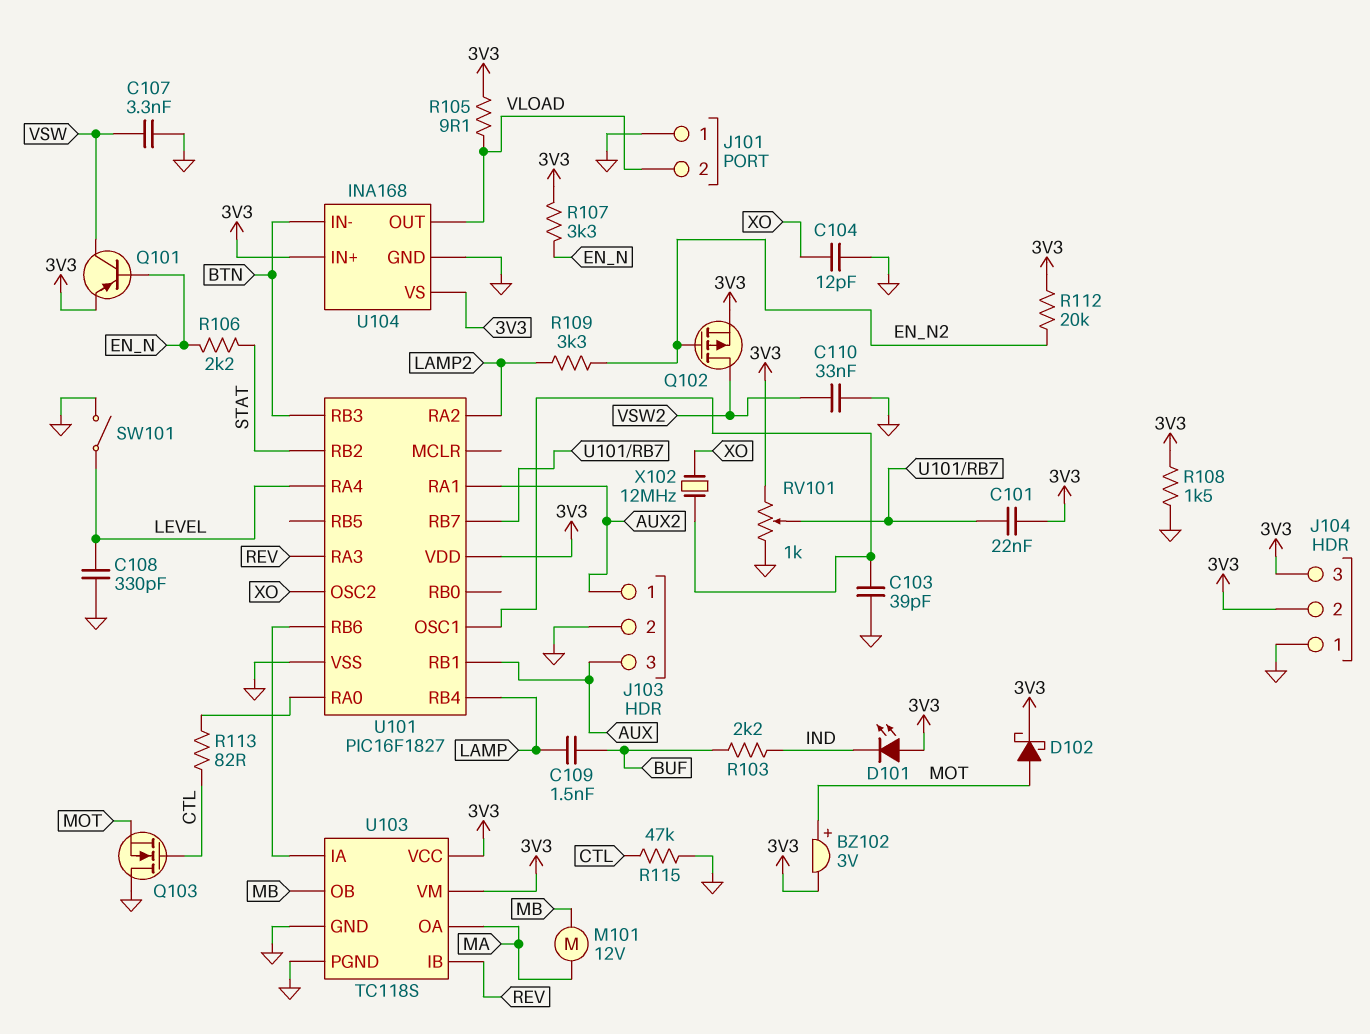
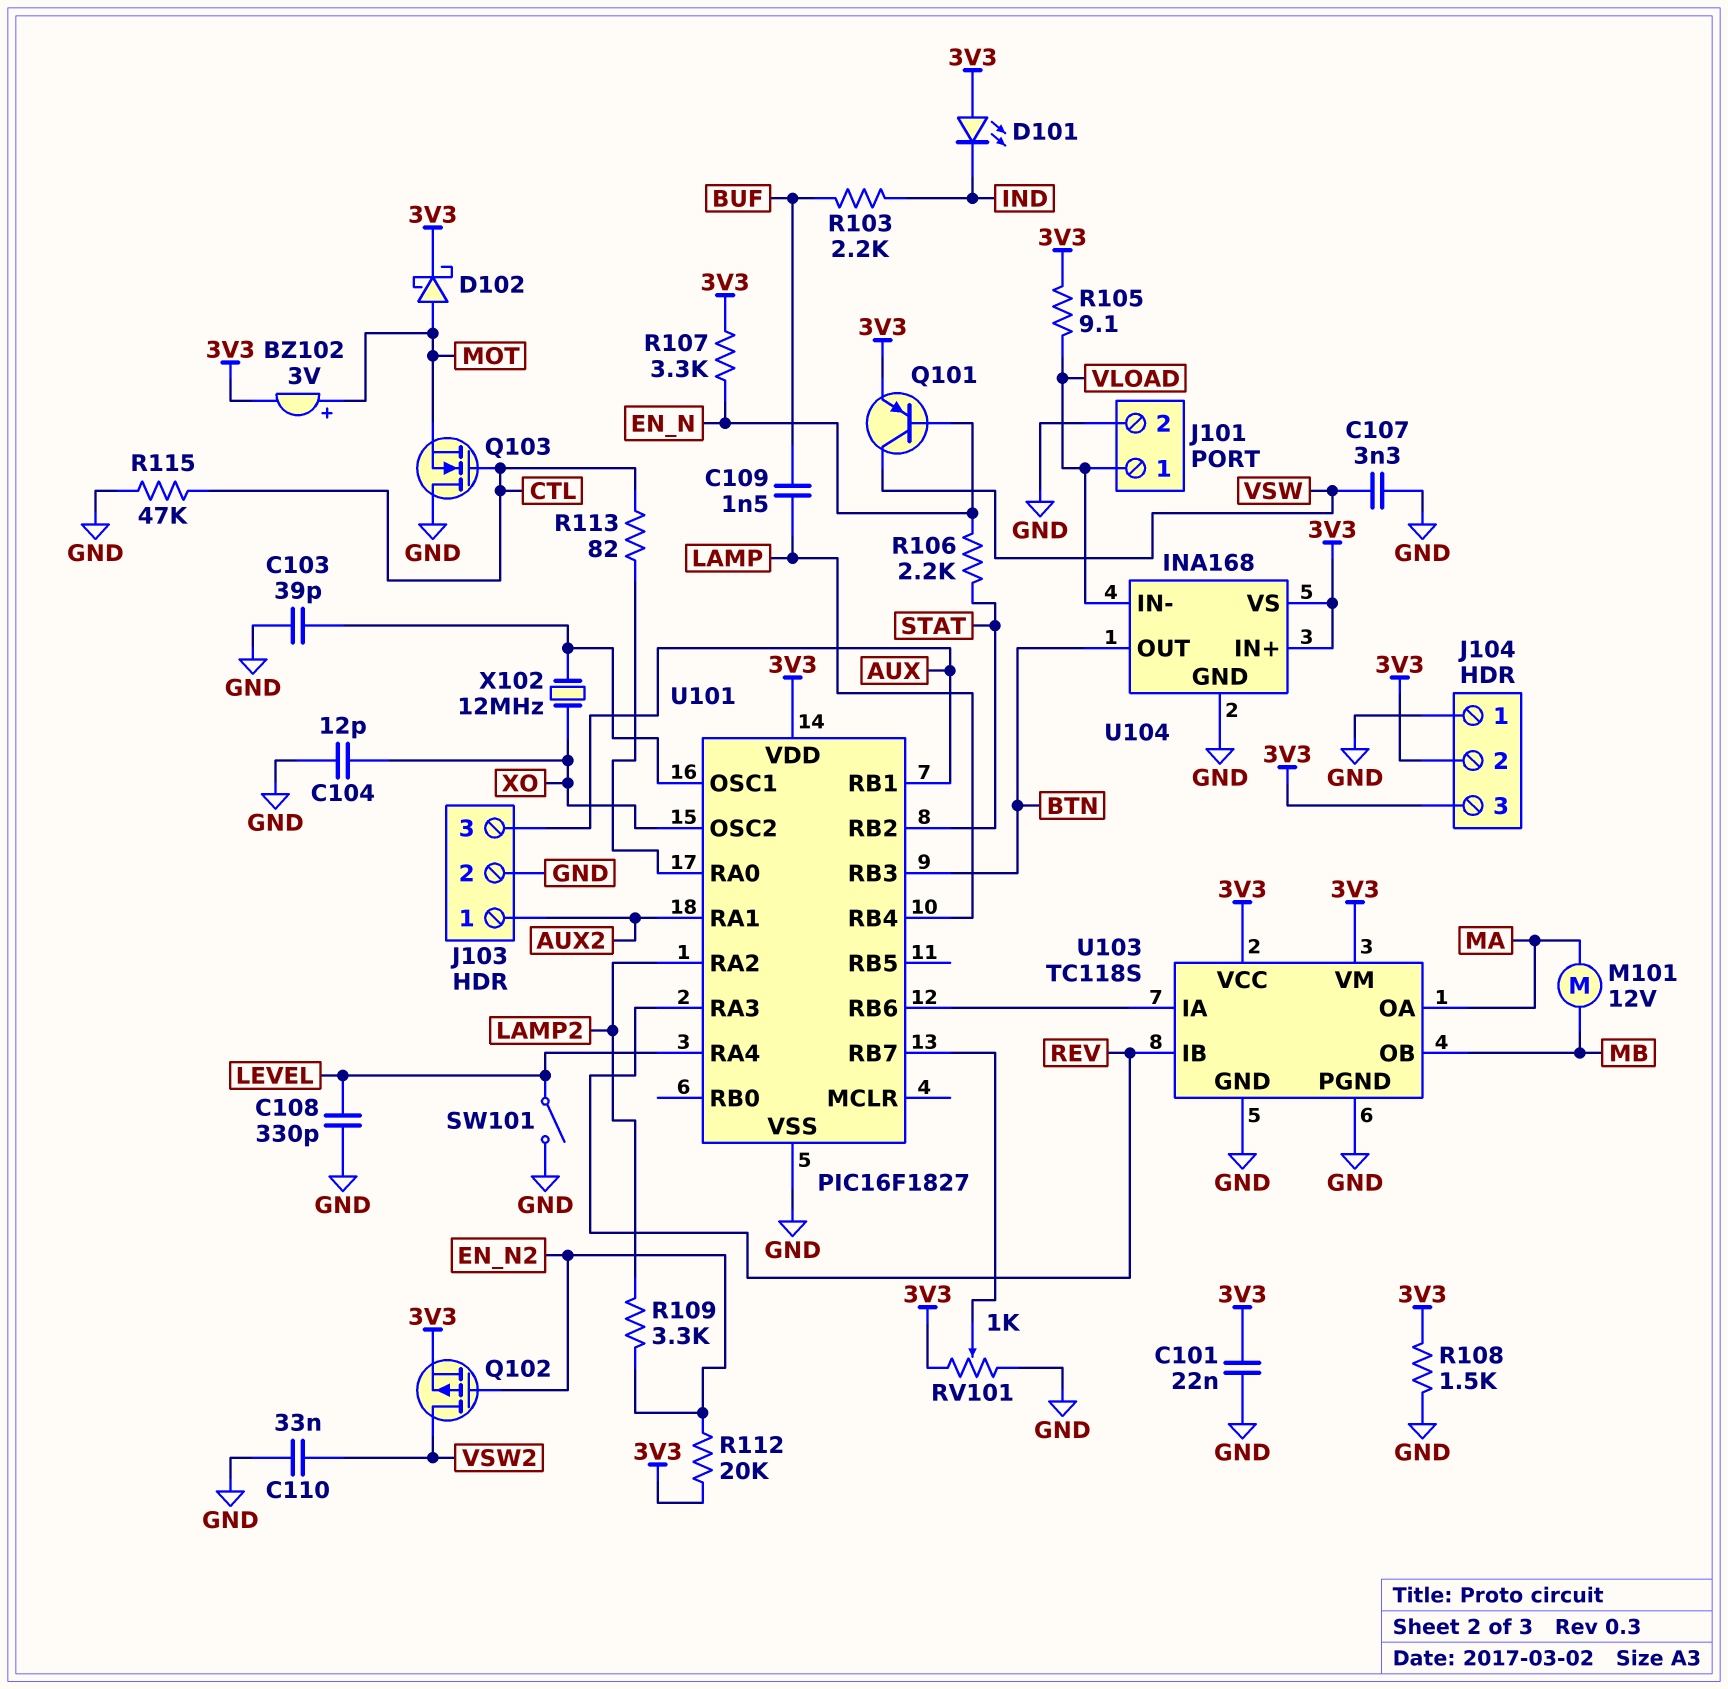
C101: 22nF (3V3, U101/RB7) -> 22nF (3V3, GND)
J101 pin 1: GND -> VLOAD
J101 pin 2: VLOAD -> GND
U104 pin IN-: BTN -> VLOAD
U104 pin OUT: VLOAD -> BTN

